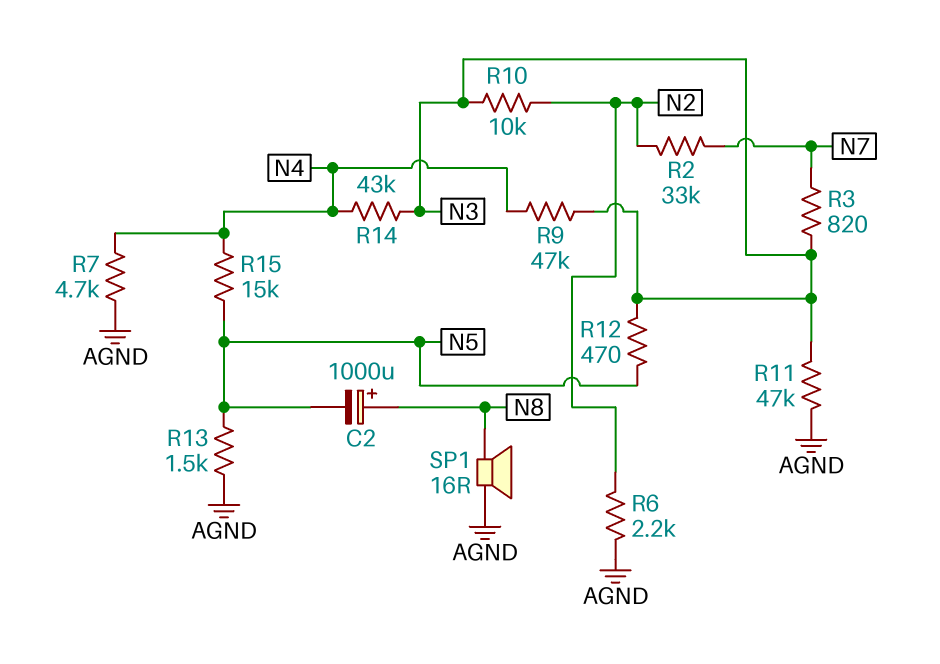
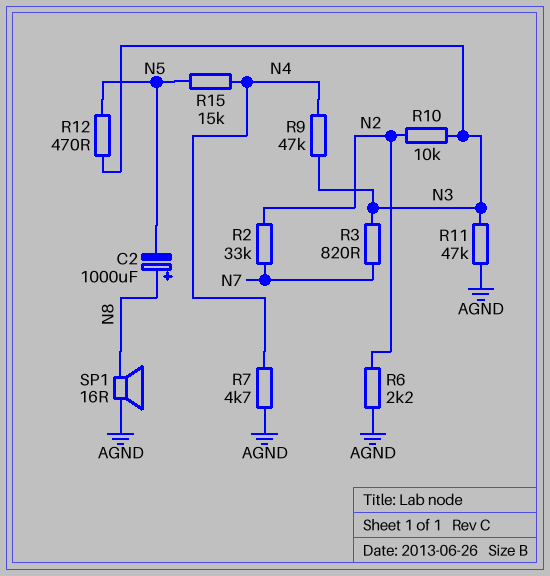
R13: 1.5k (AGND, N5) -> none
R14: 43k (N3, N4) -> none

